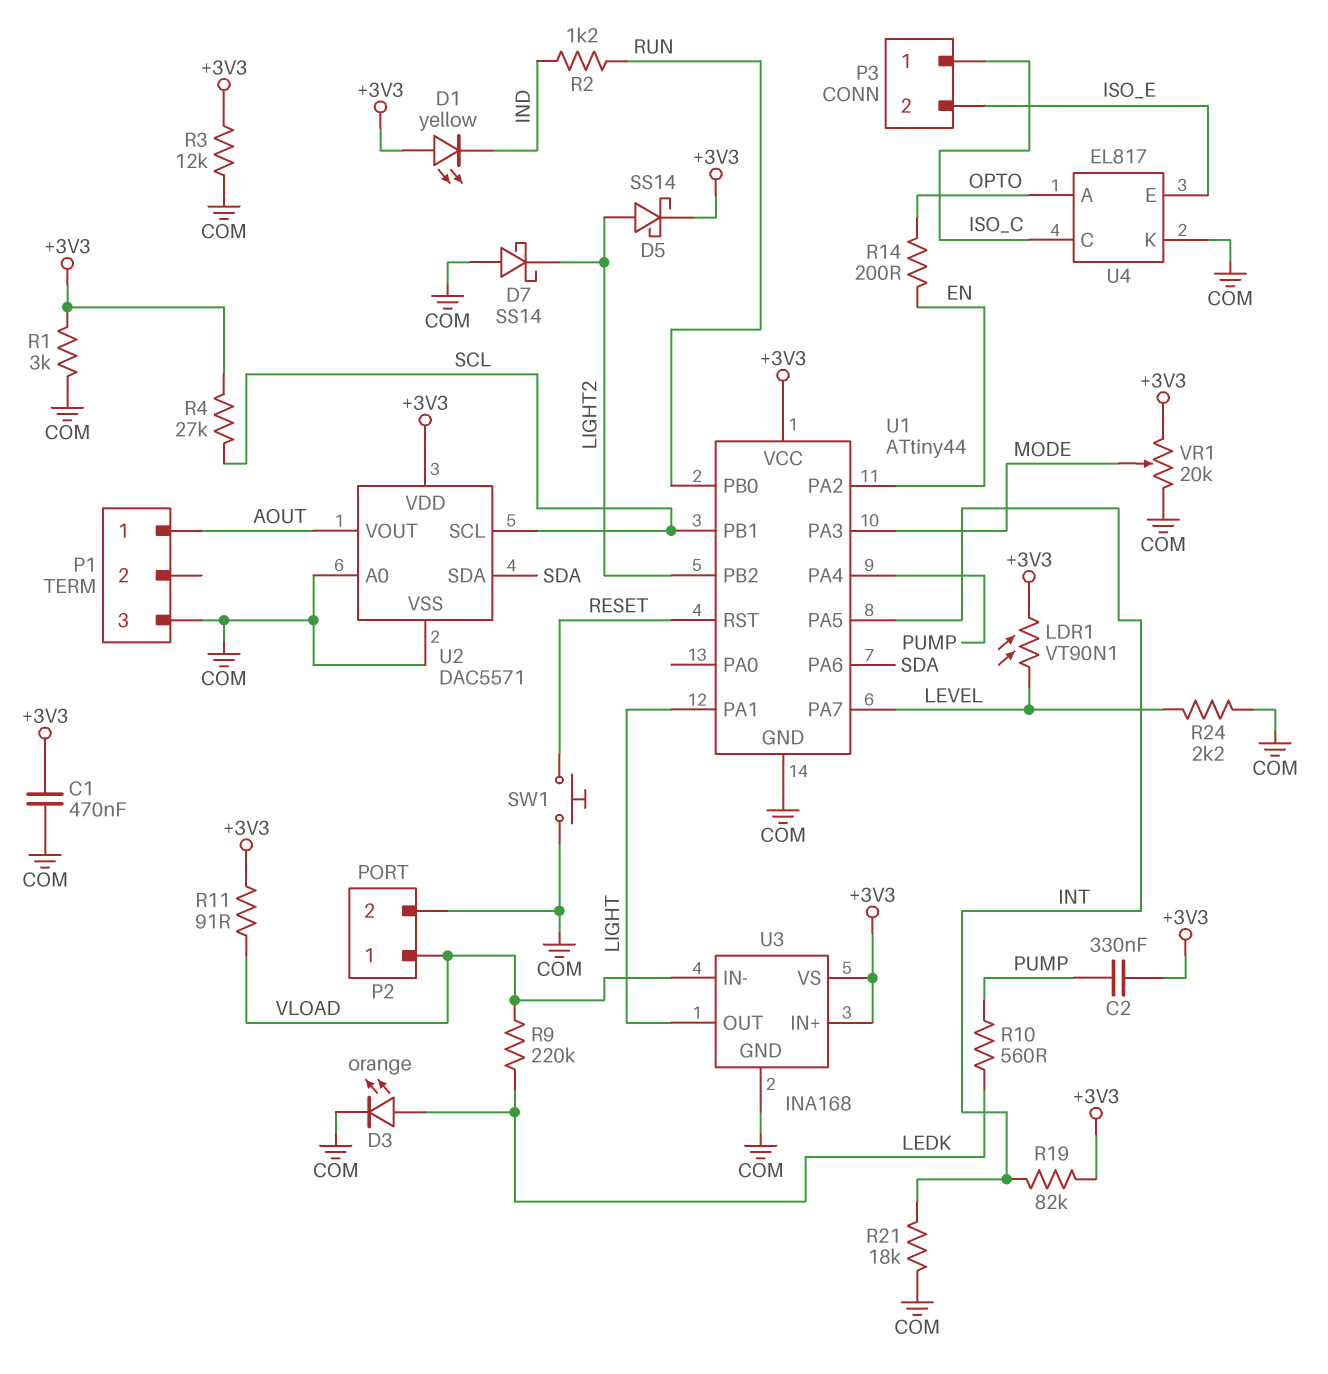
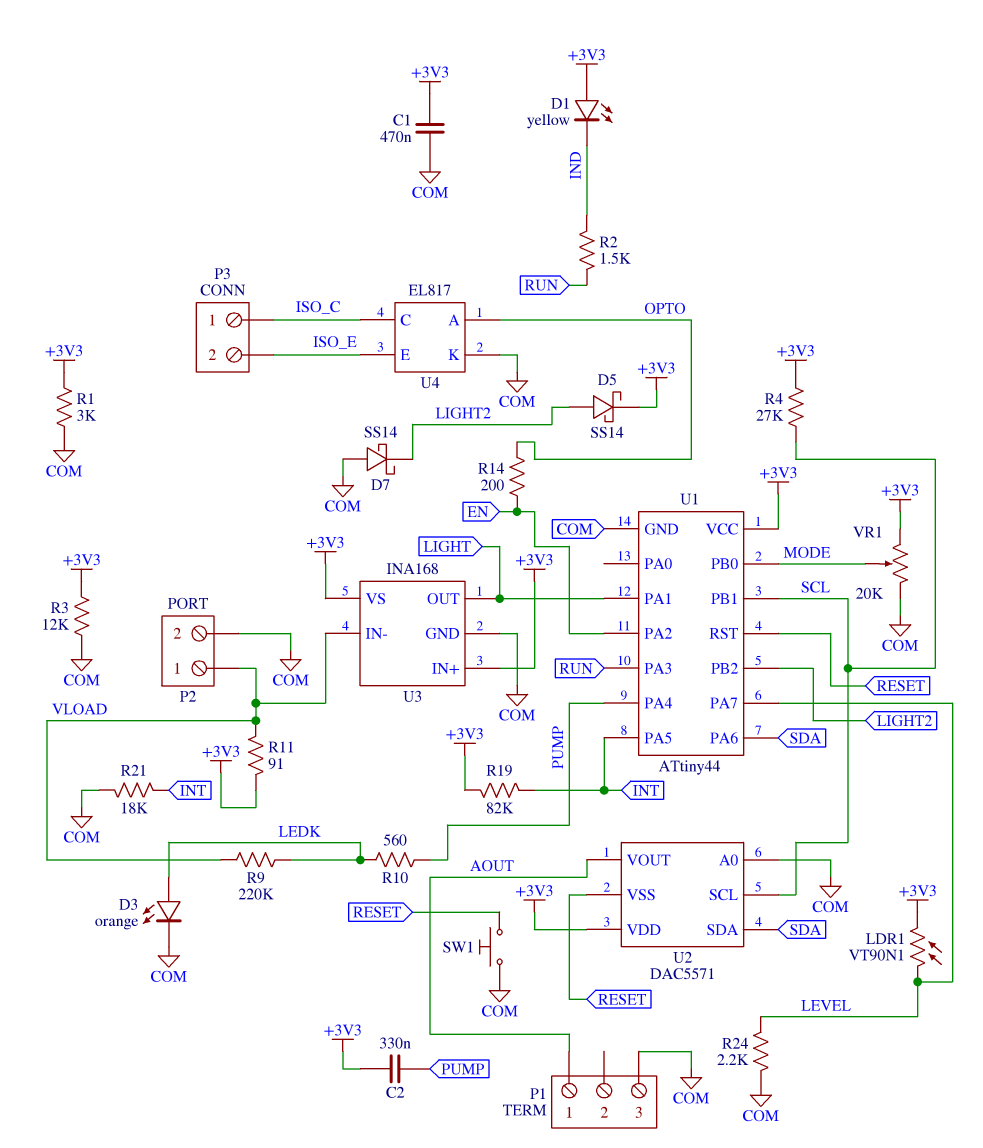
R2: 1.2k (IND, RUN) -> 1.5k (IND, RUN)
U1 pin PA3: MODE -> RUN
U1 pin PB0: RUN -> MODE
U2 pin VSS: COM -> RESET

